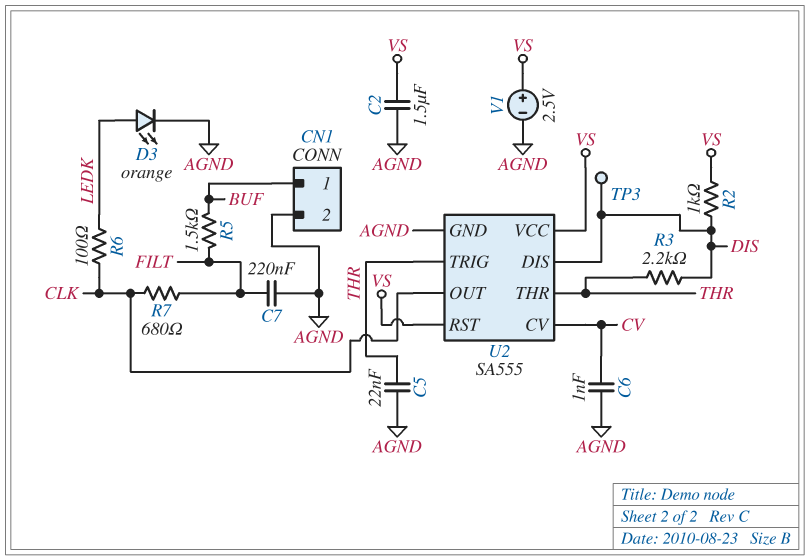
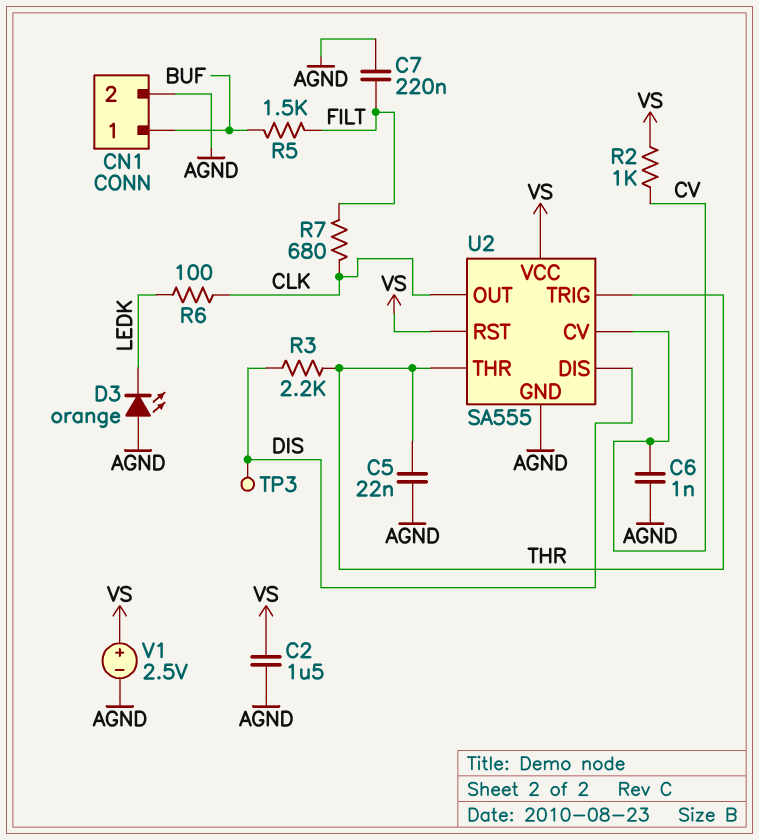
D3: LED orange (A LEDK, K AGND) -> LED orange (A AGND, K LEDK)
R2: 1k (DIS, VS) -> 1k (CV, VS)

